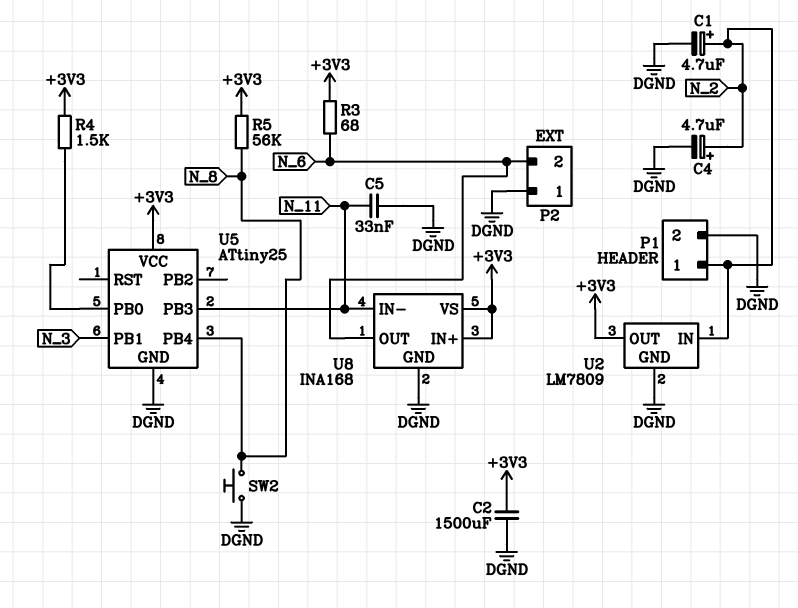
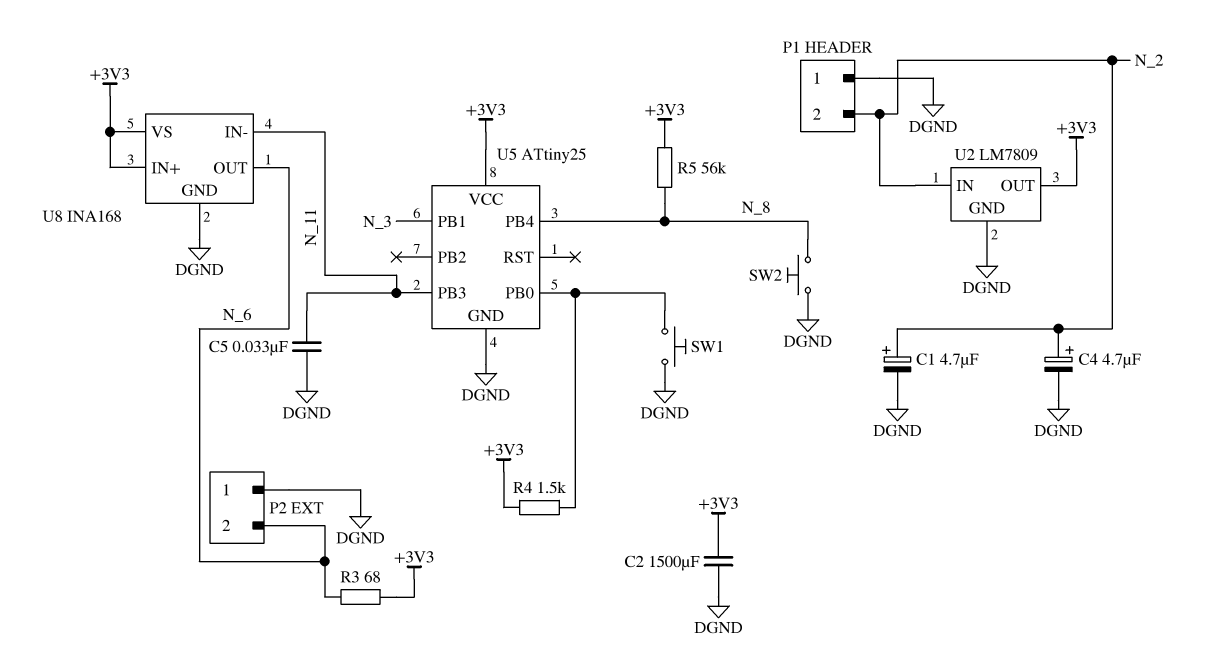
P1 pin 1: N_2 -> DGND
P1 pin 2: DGND -> N_2
SW1: none -> button (DGND, U5/PB0)

